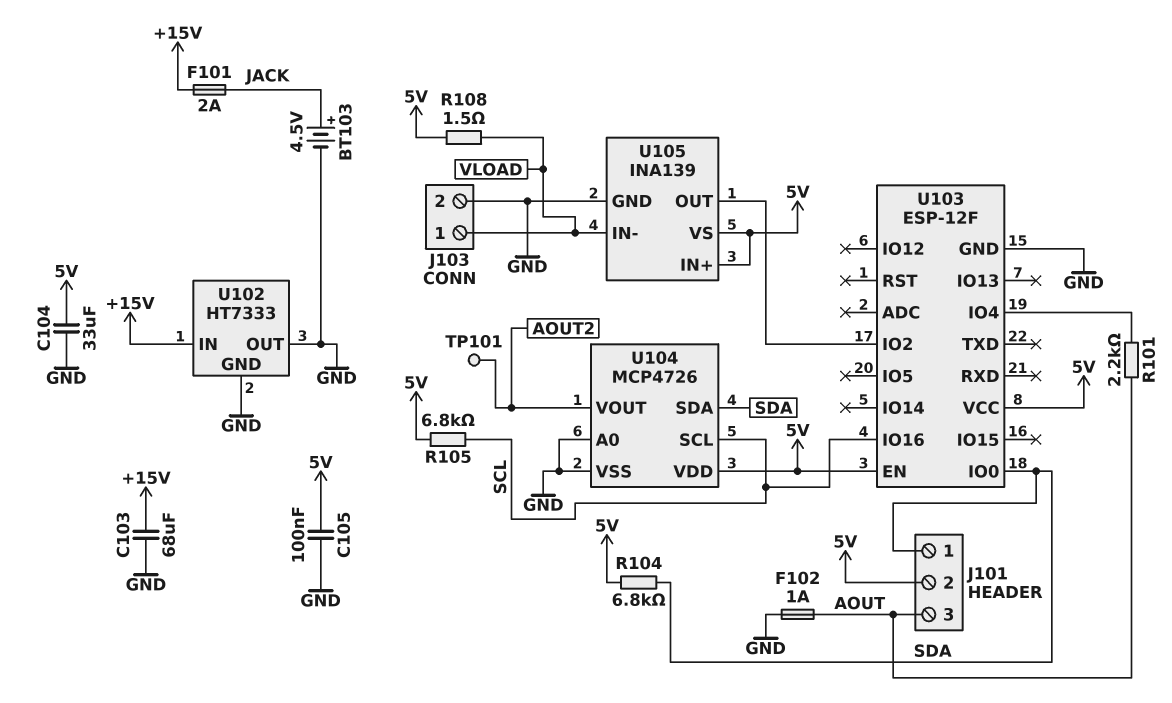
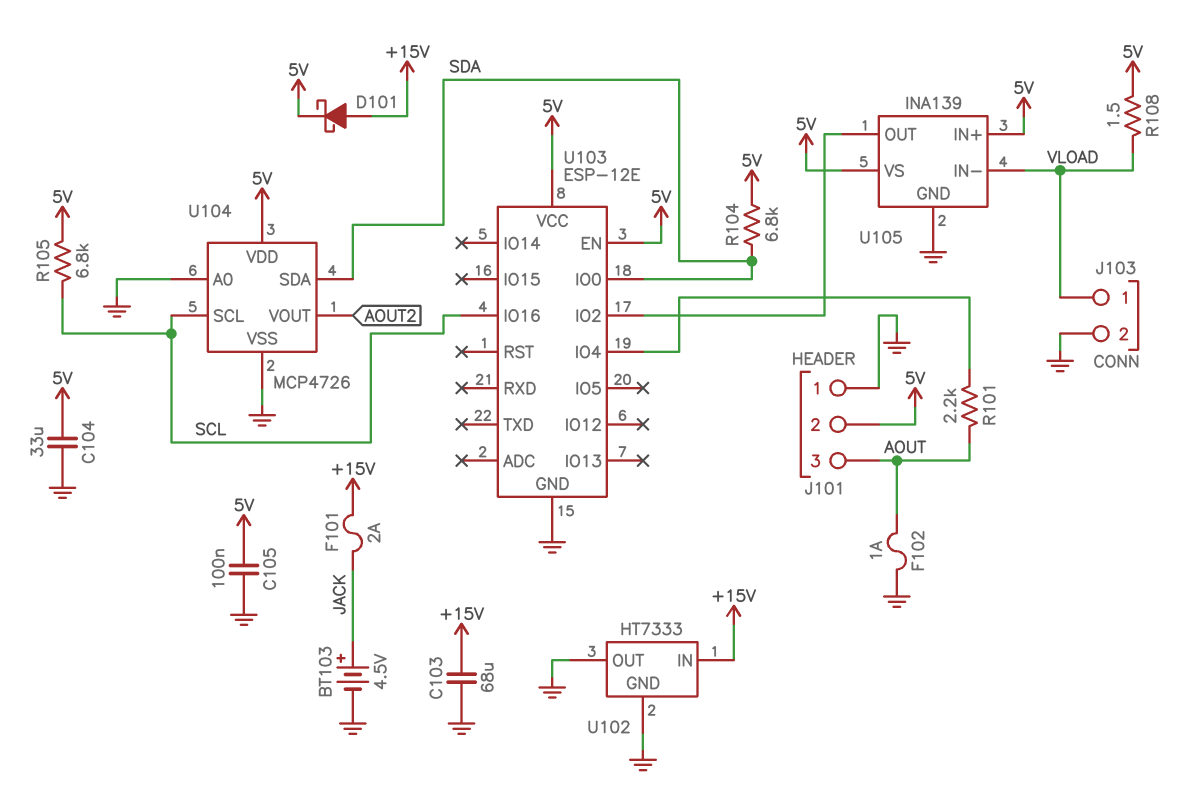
D101: none -> schottky (A +15V, K 5V)
J101 pin 1: SDA -> GND
TP101: test point (AOUT2) -> none
U103: ESP-12F -> ESP-12E

